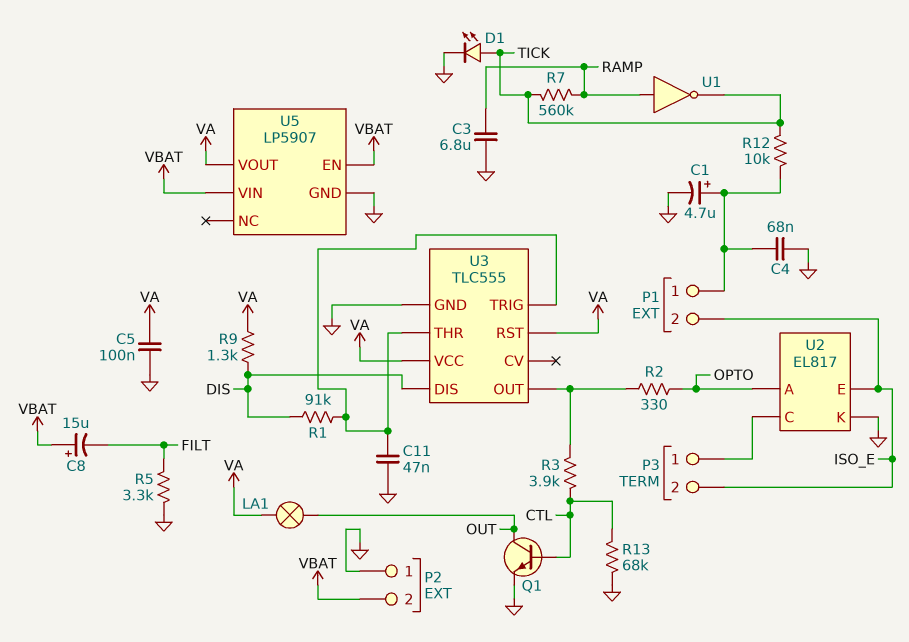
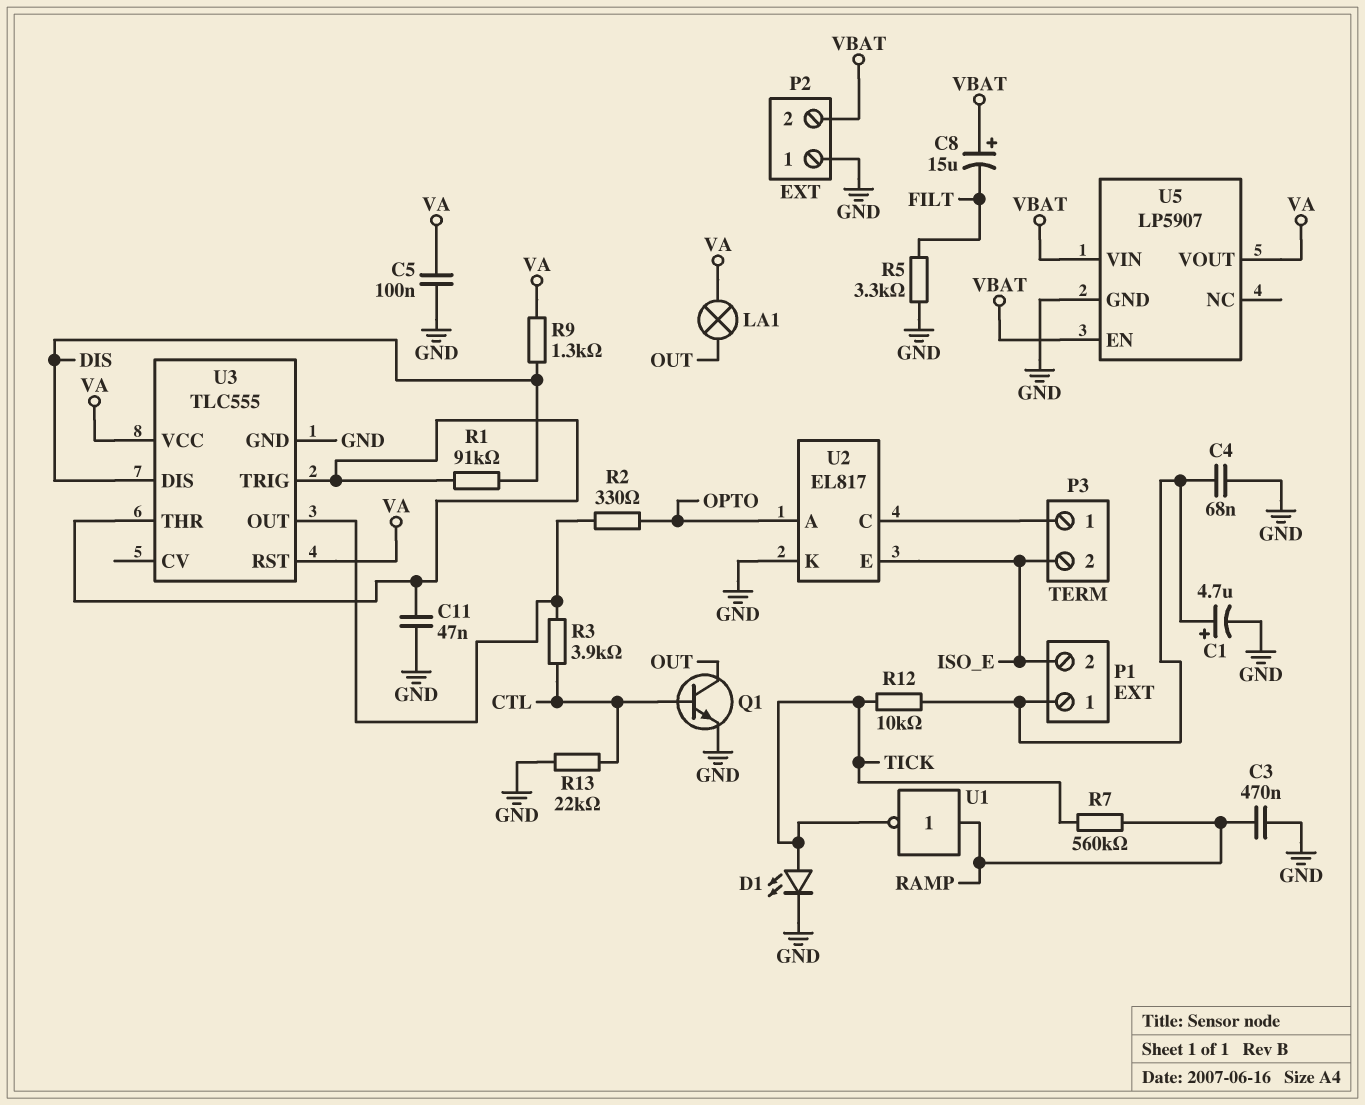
C3: 6.8uF (GND, RAMP) -> 470nF (GND, RAMP)
R13: 68k (CTL, GND) -> 22k (CTL, GND)

